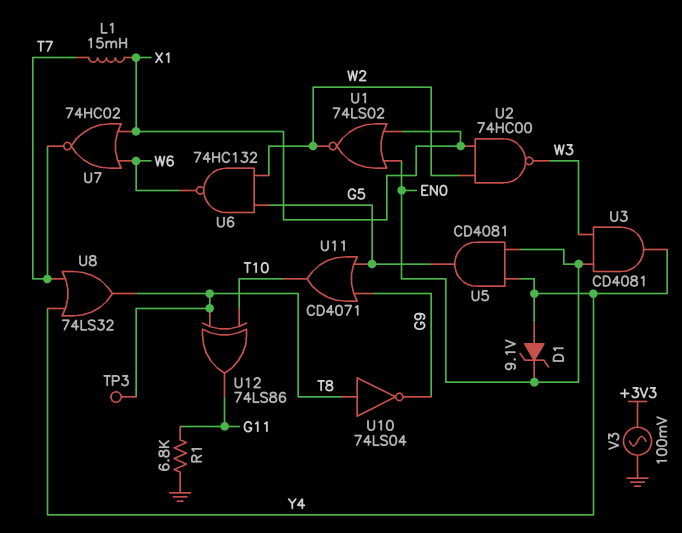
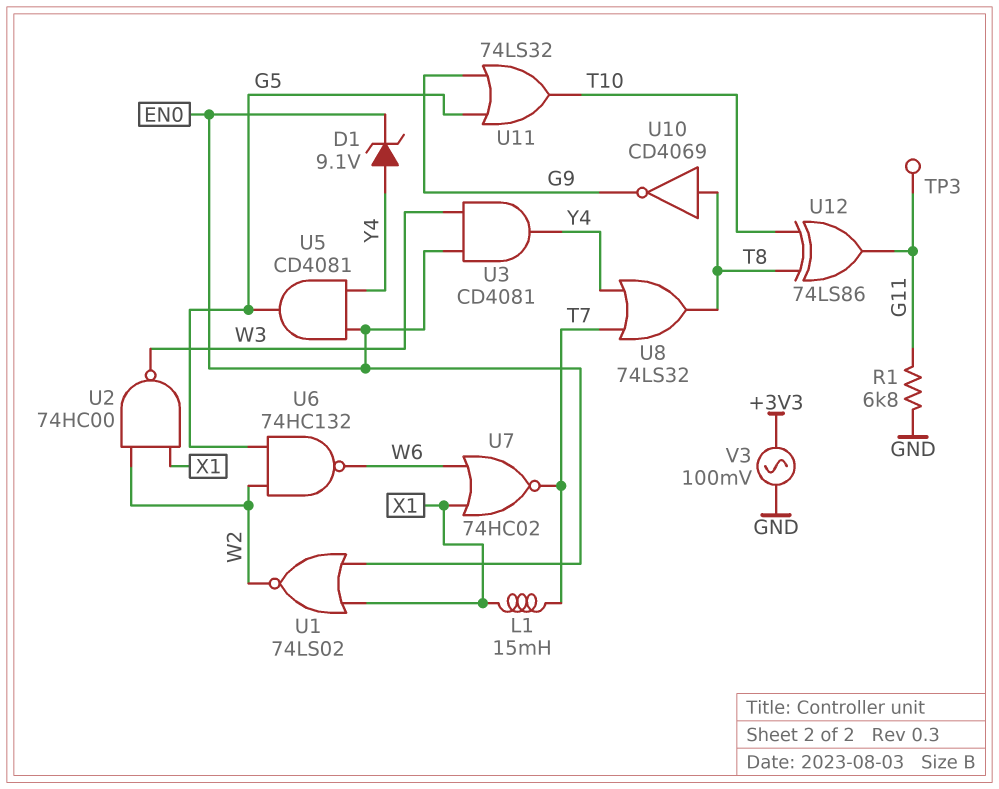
TP3: test point (T8) -> test point (G11)
U10: NOT 74LS04 (in T8, out G9) -> NOT CD4069 (in T8, out G9)
U11: OR CD4071 (in G5, in G9, out T10) -> OR 74LS32 (in G5, in G9, out T10)

